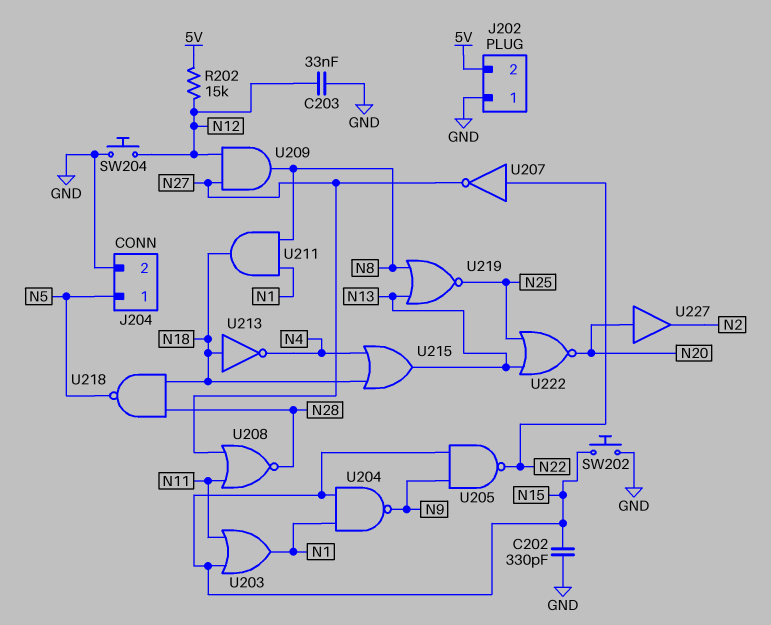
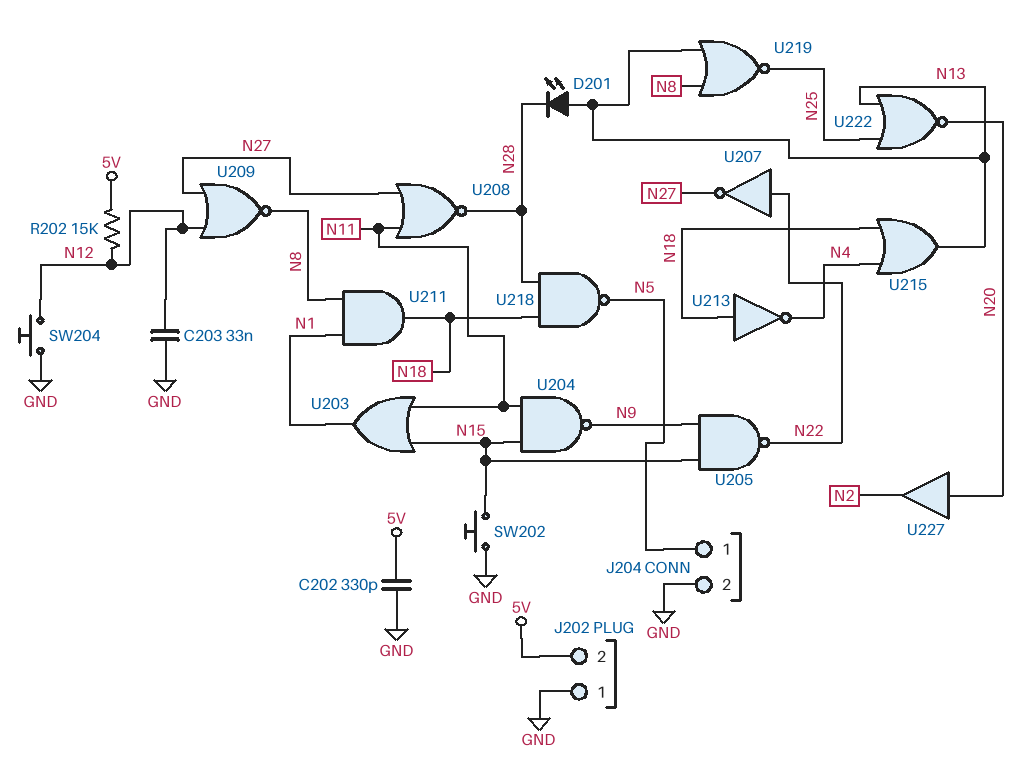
C202: 330pF (GND, N15) -> 330pF (5V, GND)
D201: none -> LED (A N13, K N28)
U204: NAND (in N1, in N15, out N9) -> NAND (in N11, in N15, out N9)
U209: AND (in N12, in N27, out N8) -> NOR (in N12, in N27, out N8)

